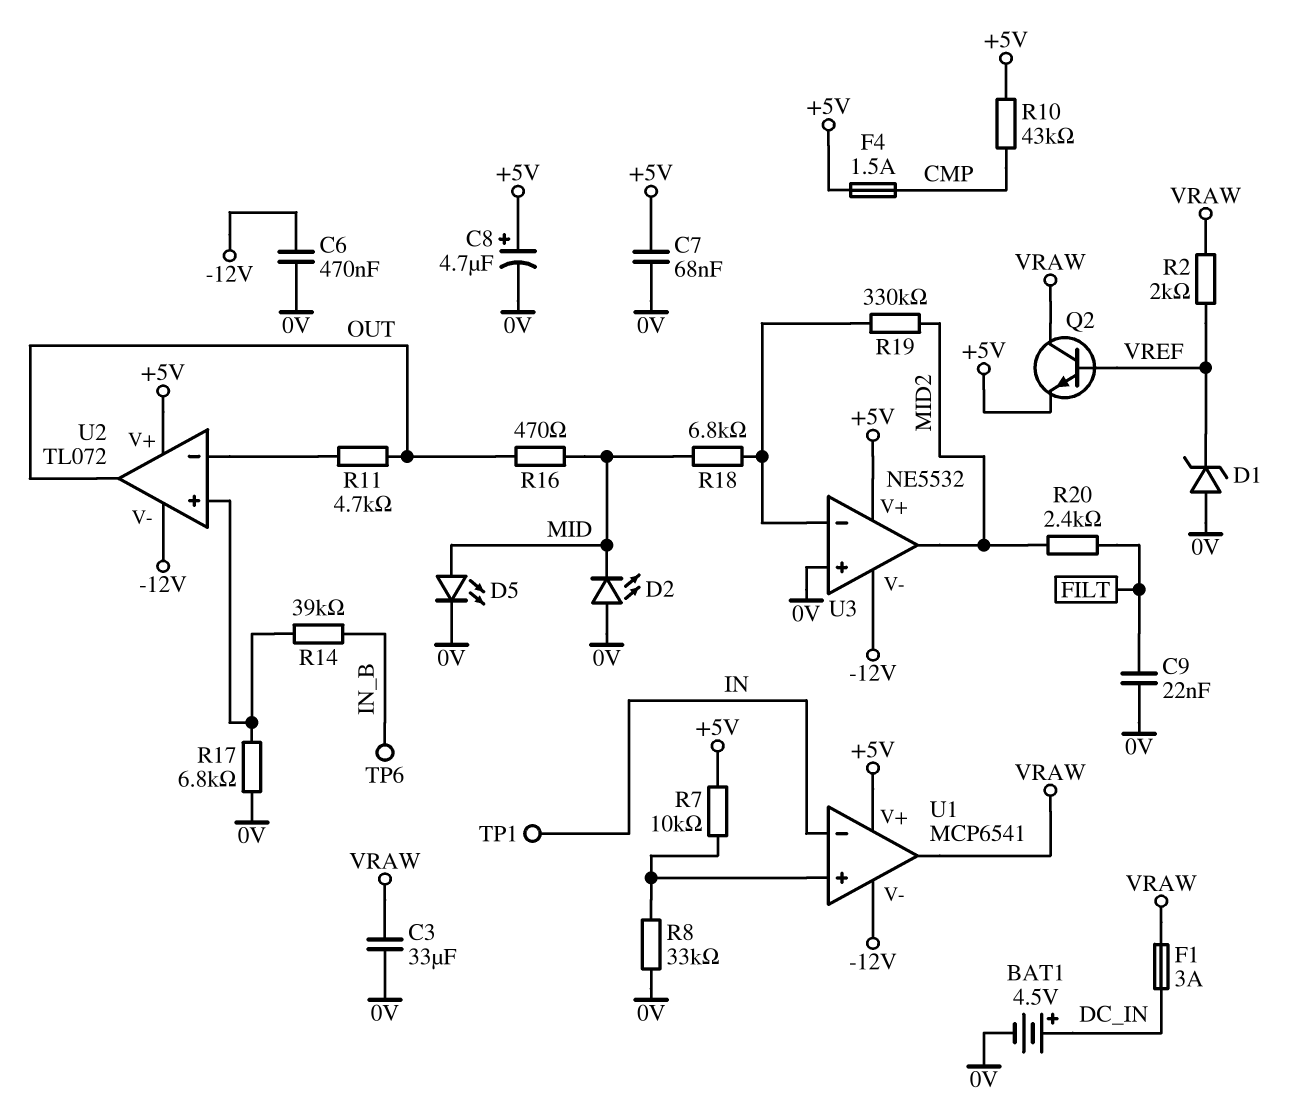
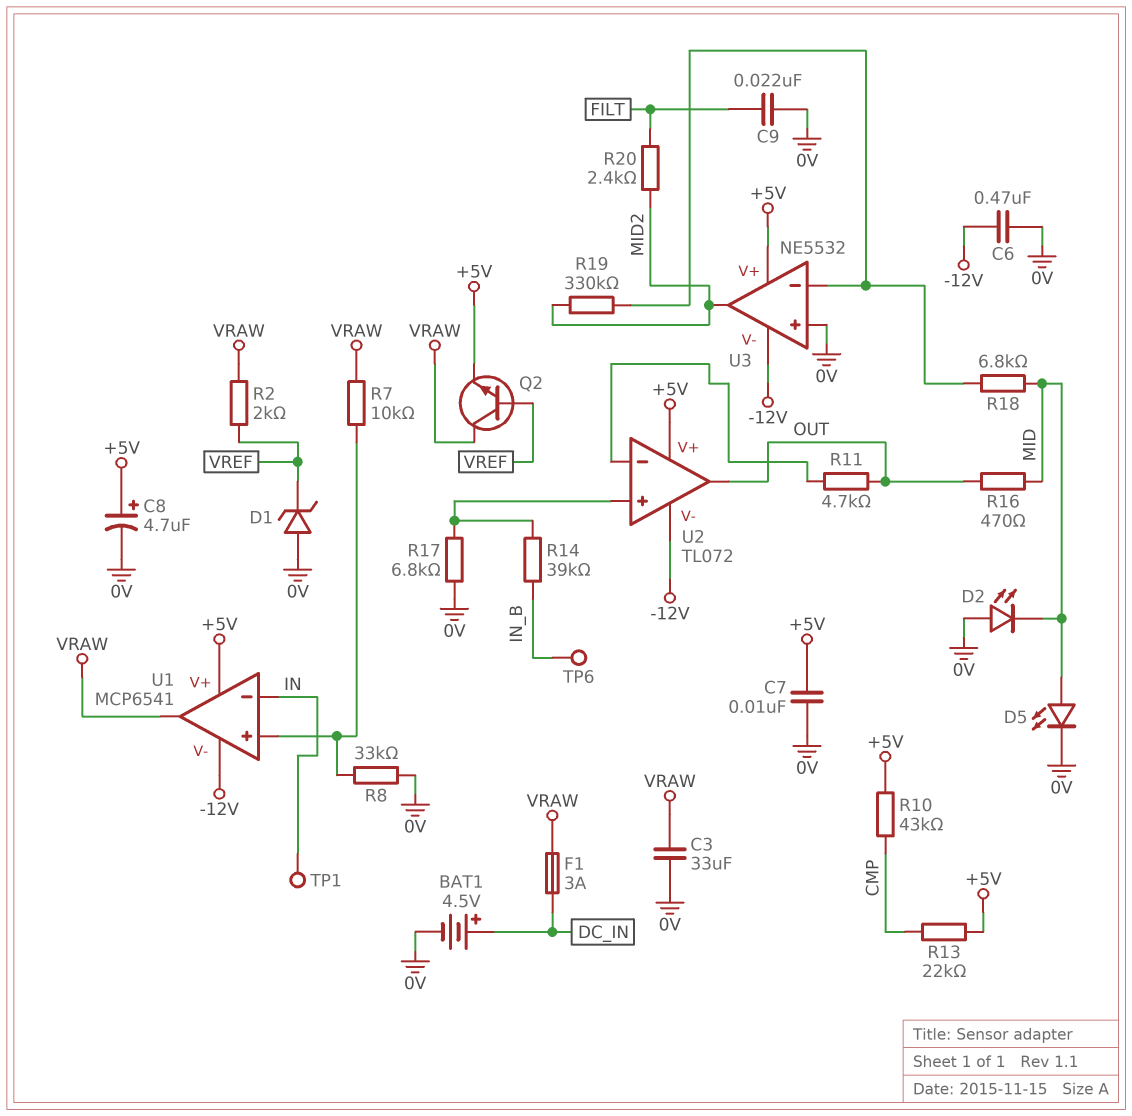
C7: 68nF (+5V, 0V) -> 10nF (+5V, 0V)
F4: 1.5A (+5V, CMP) -> none
R7: 10k (+5V, U1/in+) -> 10k (U1/in+, VRAW)
R13: none -> 22k (+5V, CMP)

